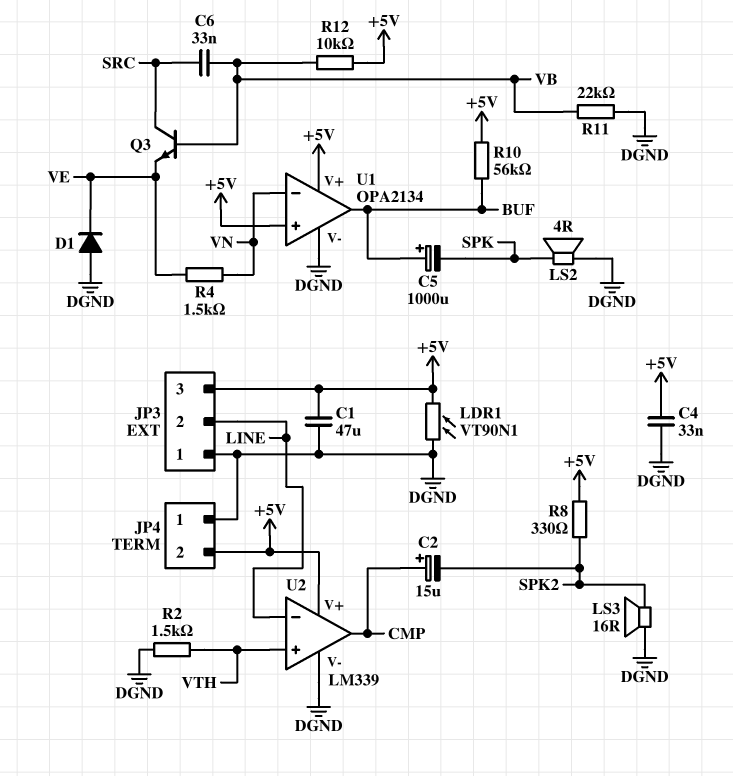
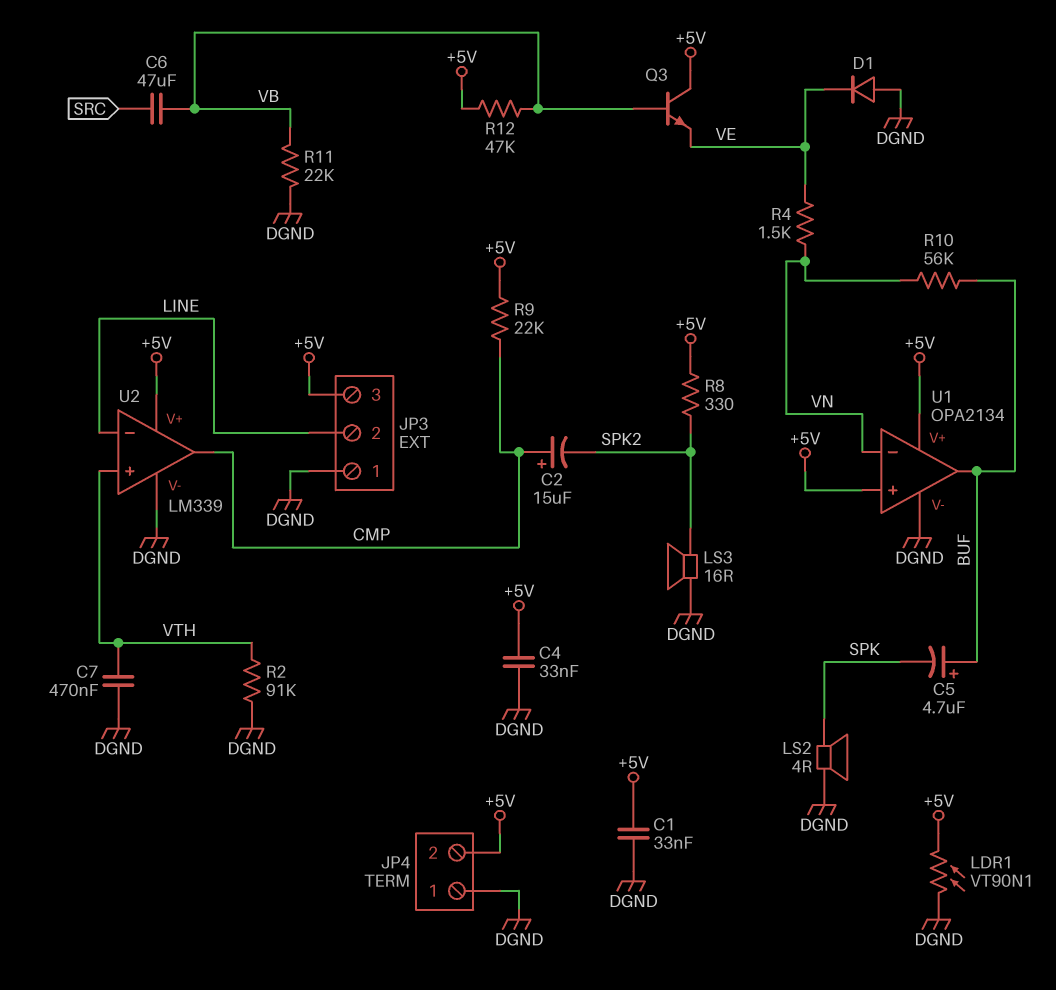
C1: 47uF (+5V, DGND) -> 33nF (+5V, DGND)
C5: 1000uF (plus BUF, minus SPK) -> 4.7uF (plus BUF, minus SPK)
C6: 33nF (SRC, VB) -> 47uF (SRC, VB)
C7: none -> 470nF (DGND, VTH)
Q3: NPN (B VB, C SRC, E VE) -> NPN (B VB, C +5V, E VE)
R2: 1.5k (DGND, VTH) -> 91k (DGND, VTH)
R9: none -> 22k (+5V, CMP)
R10: 56k (+5V, BUF) -> 56k (BUF, VN)
R12: 10k (+5V, VB) -> 47k (+5V, VB)

